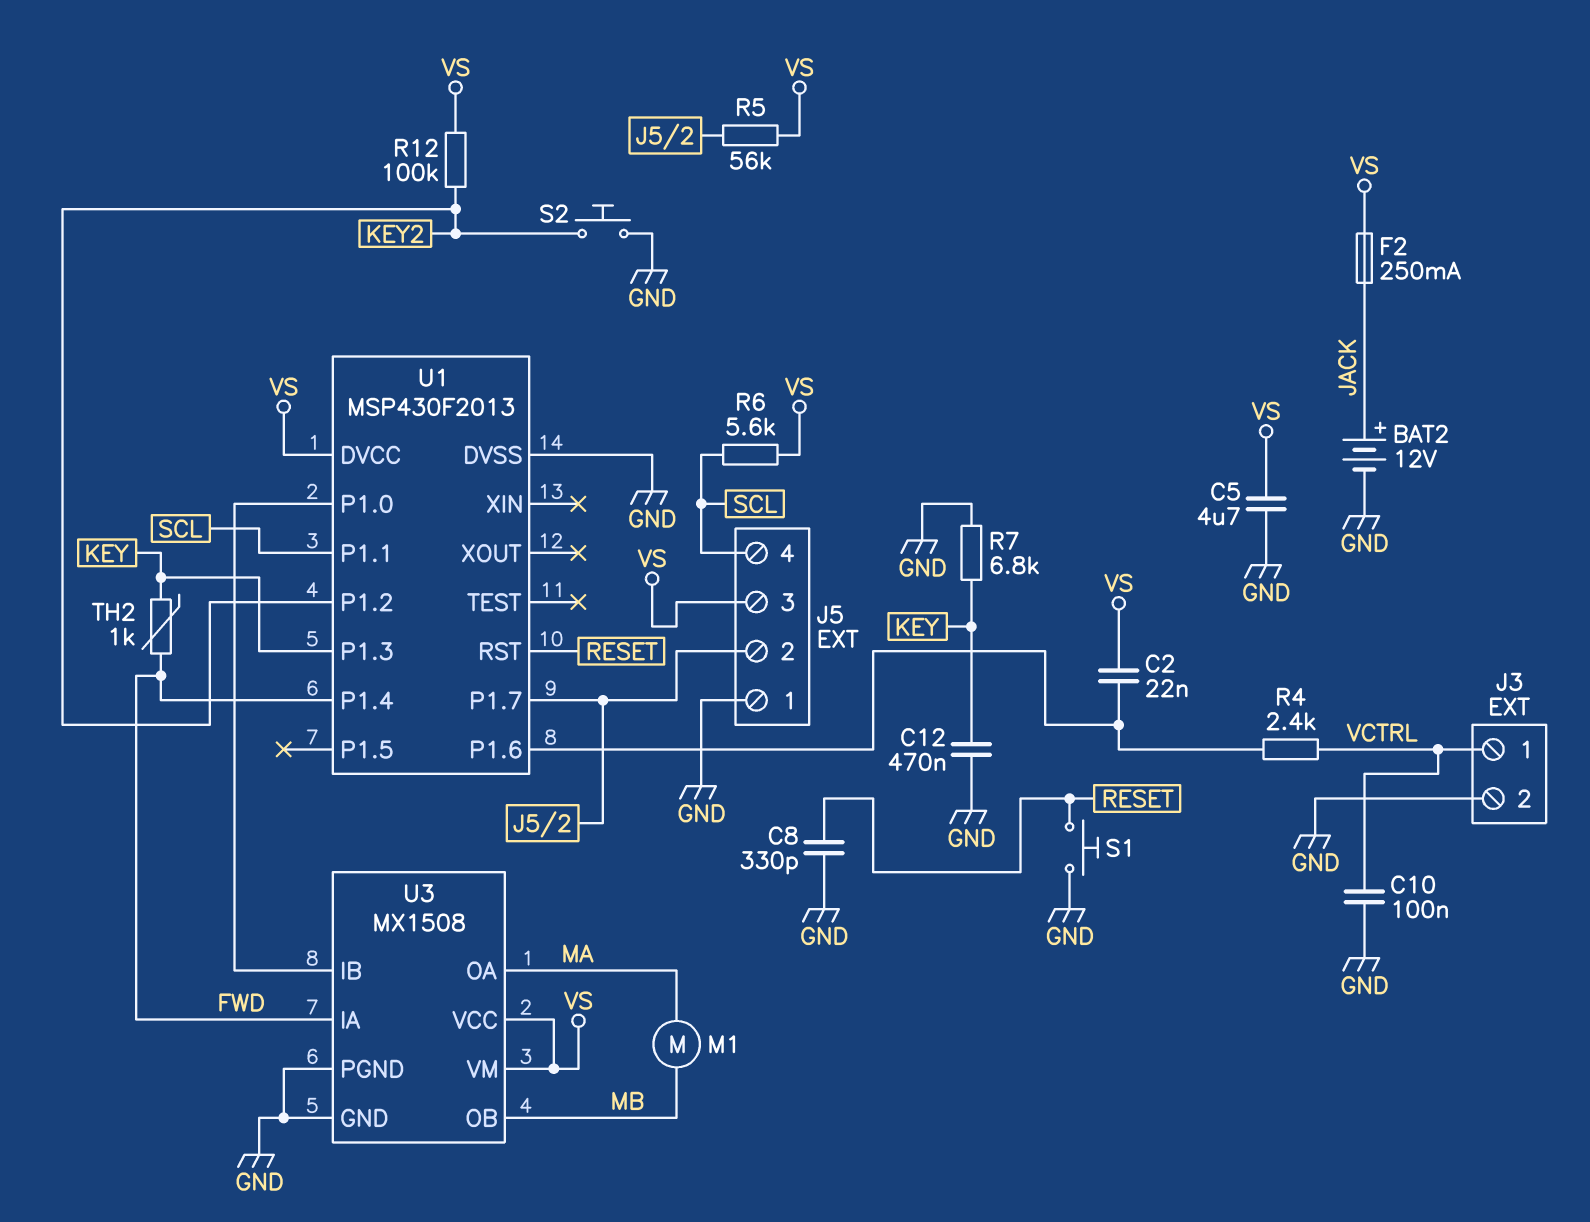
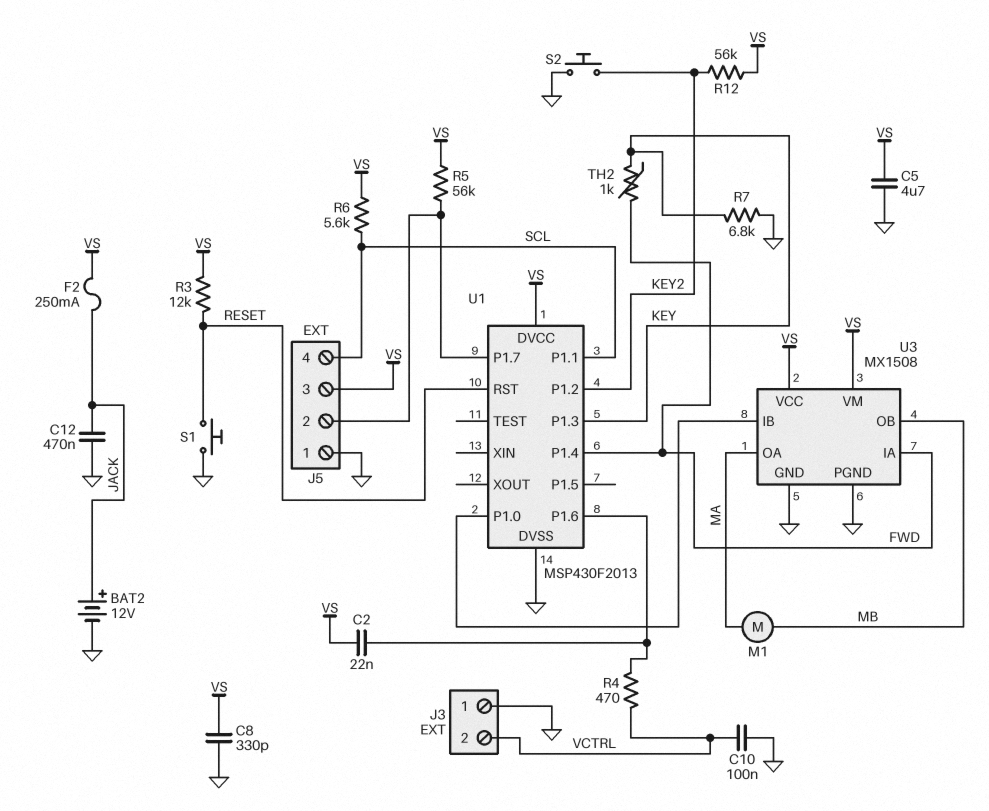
C8: 330pF (GND, RESET) -> 330pF (GND, VS)
C12: 470nF (GND, KEY) -> 470nF (GND, JACK)
J3 pin 1: VCTRL -> GND
J3 pin 2: GND -> VCTRL
R3: none -> 12k (RESET, VS)
R4: 2.4k (U1/P1.6, VCTRL) -> 470 (U1/P1.6, VCTRL)
R12: 100k (KEY2, VS) -> 56k (KEY2, VS)

